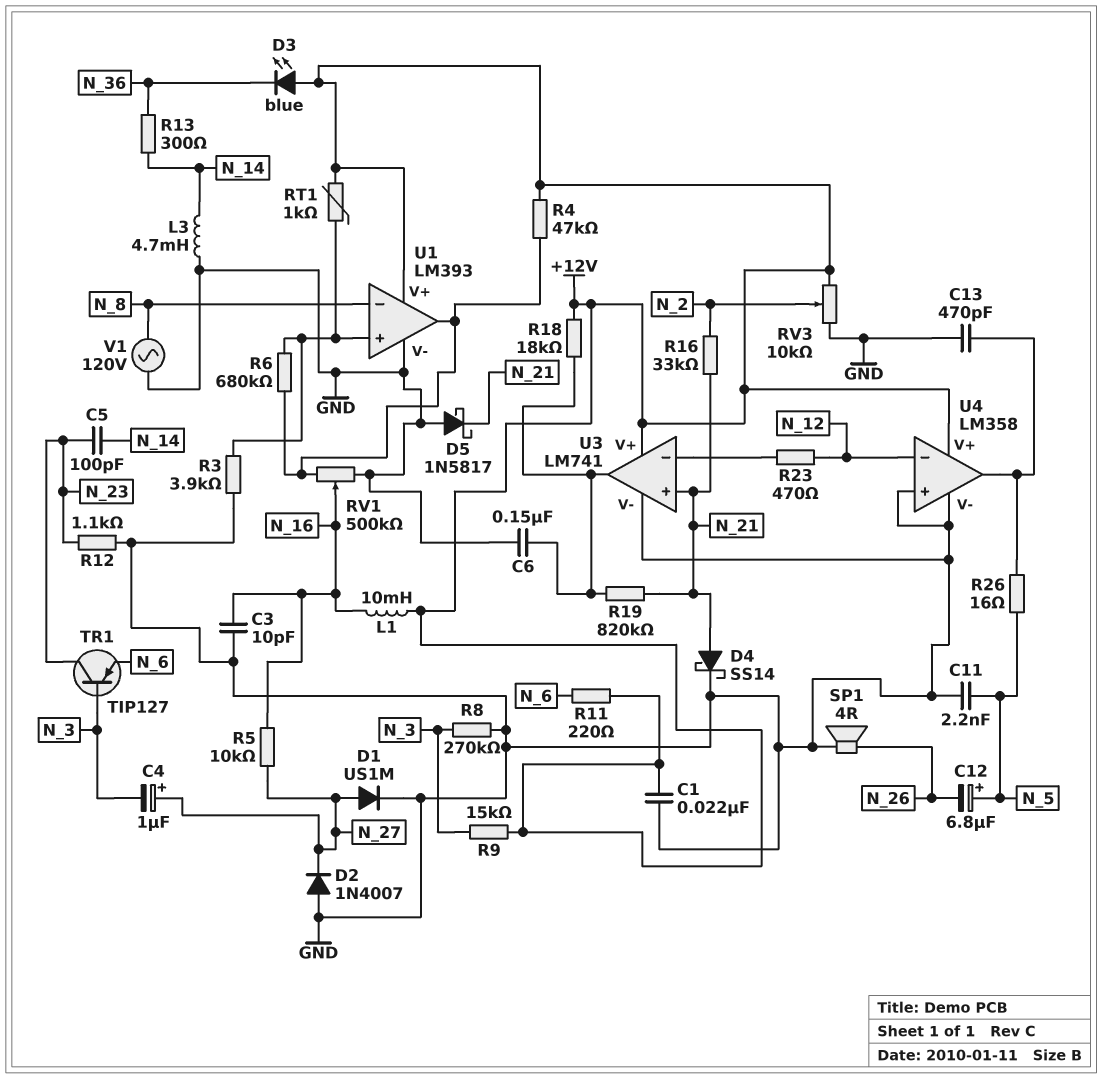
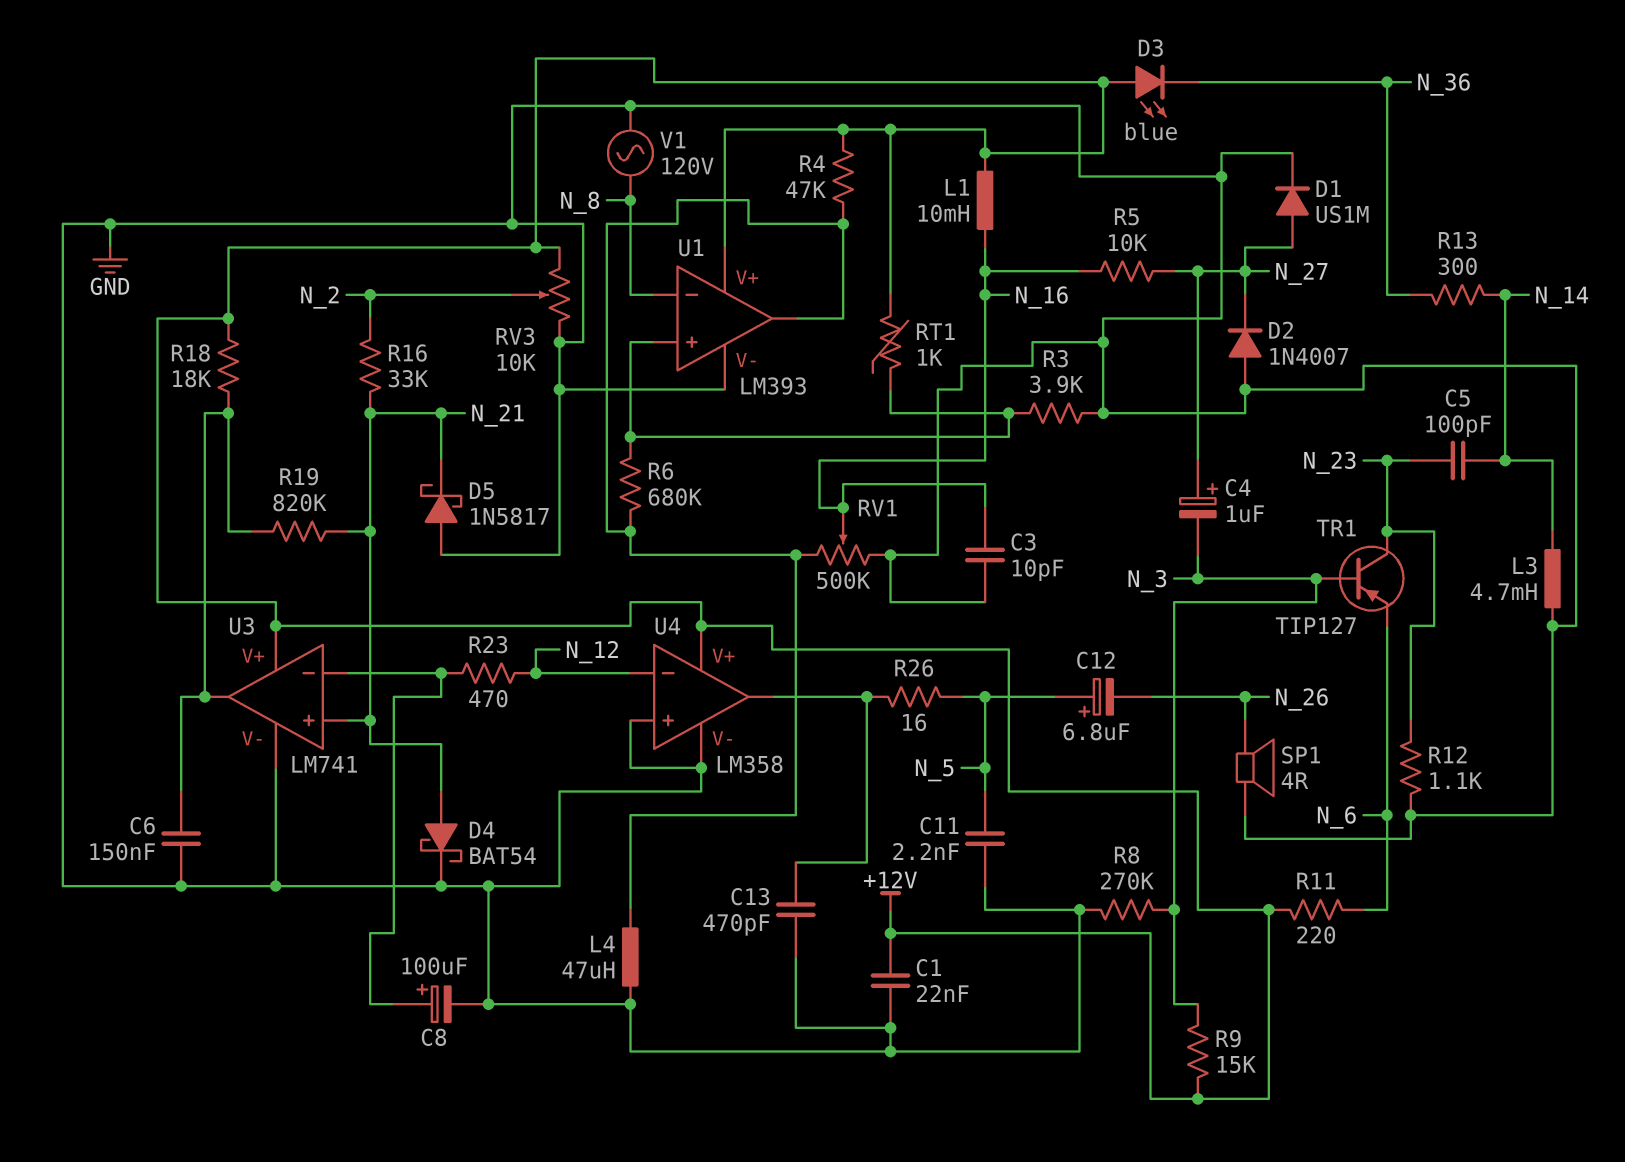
C8: none -> 100uF (plus U3/in-, minus GND)
D4: schottky SS14 (A N_21, K GND) -> schottky BAT54 (A N_21, K GND)
L4: none -> 47uH (GND, U1/out)

